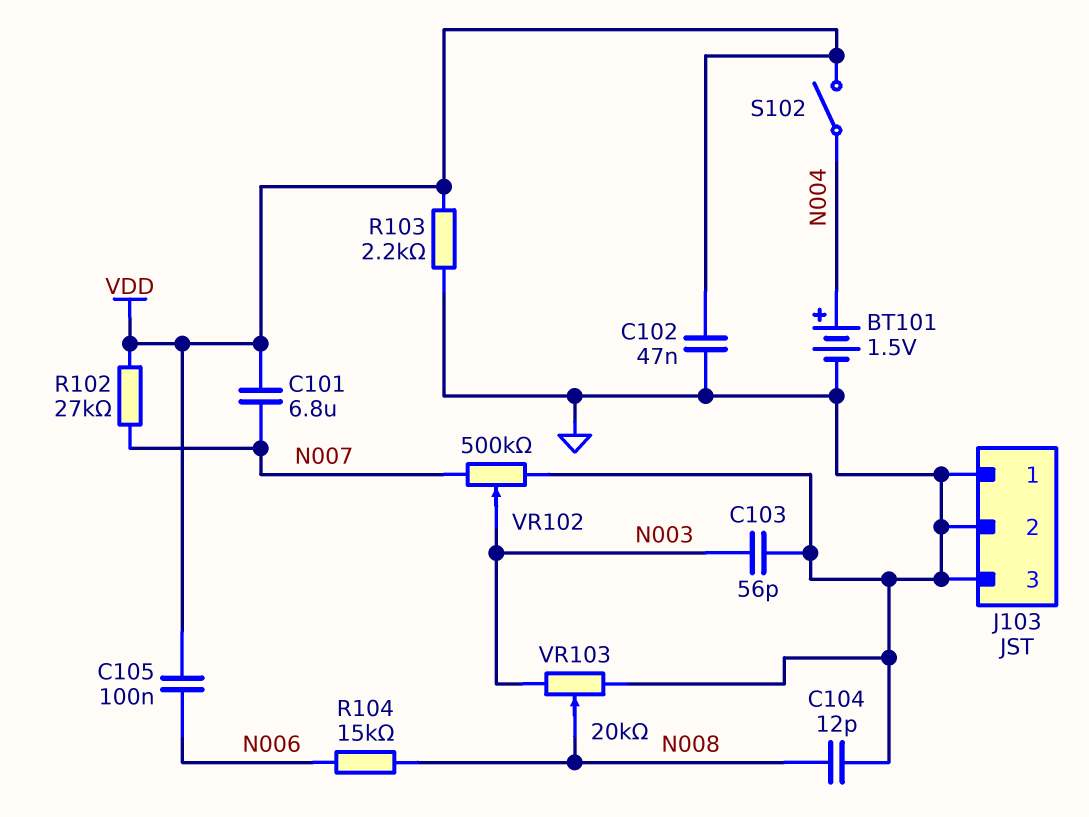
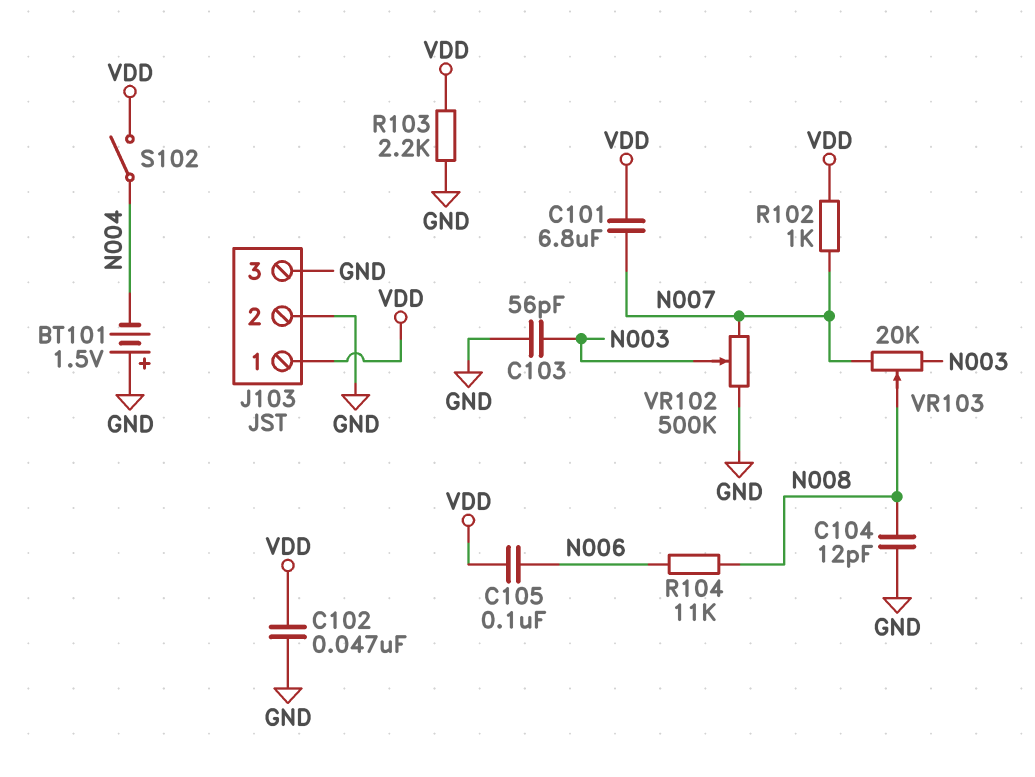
BT101: 1.5V (plus N004, minus GND) -> 1.5V (plus GND, minus N004)
J103 pin 1: GND -> VDD
R102: 27k (N007, VDD) -> 1k (N007, VDD)
R104: 15k (N006, N008) -> 11k (N006, N008)
VR103: 20k (GND, N003, wiper N008) -> 20k (N003, N007, wiper N008)

